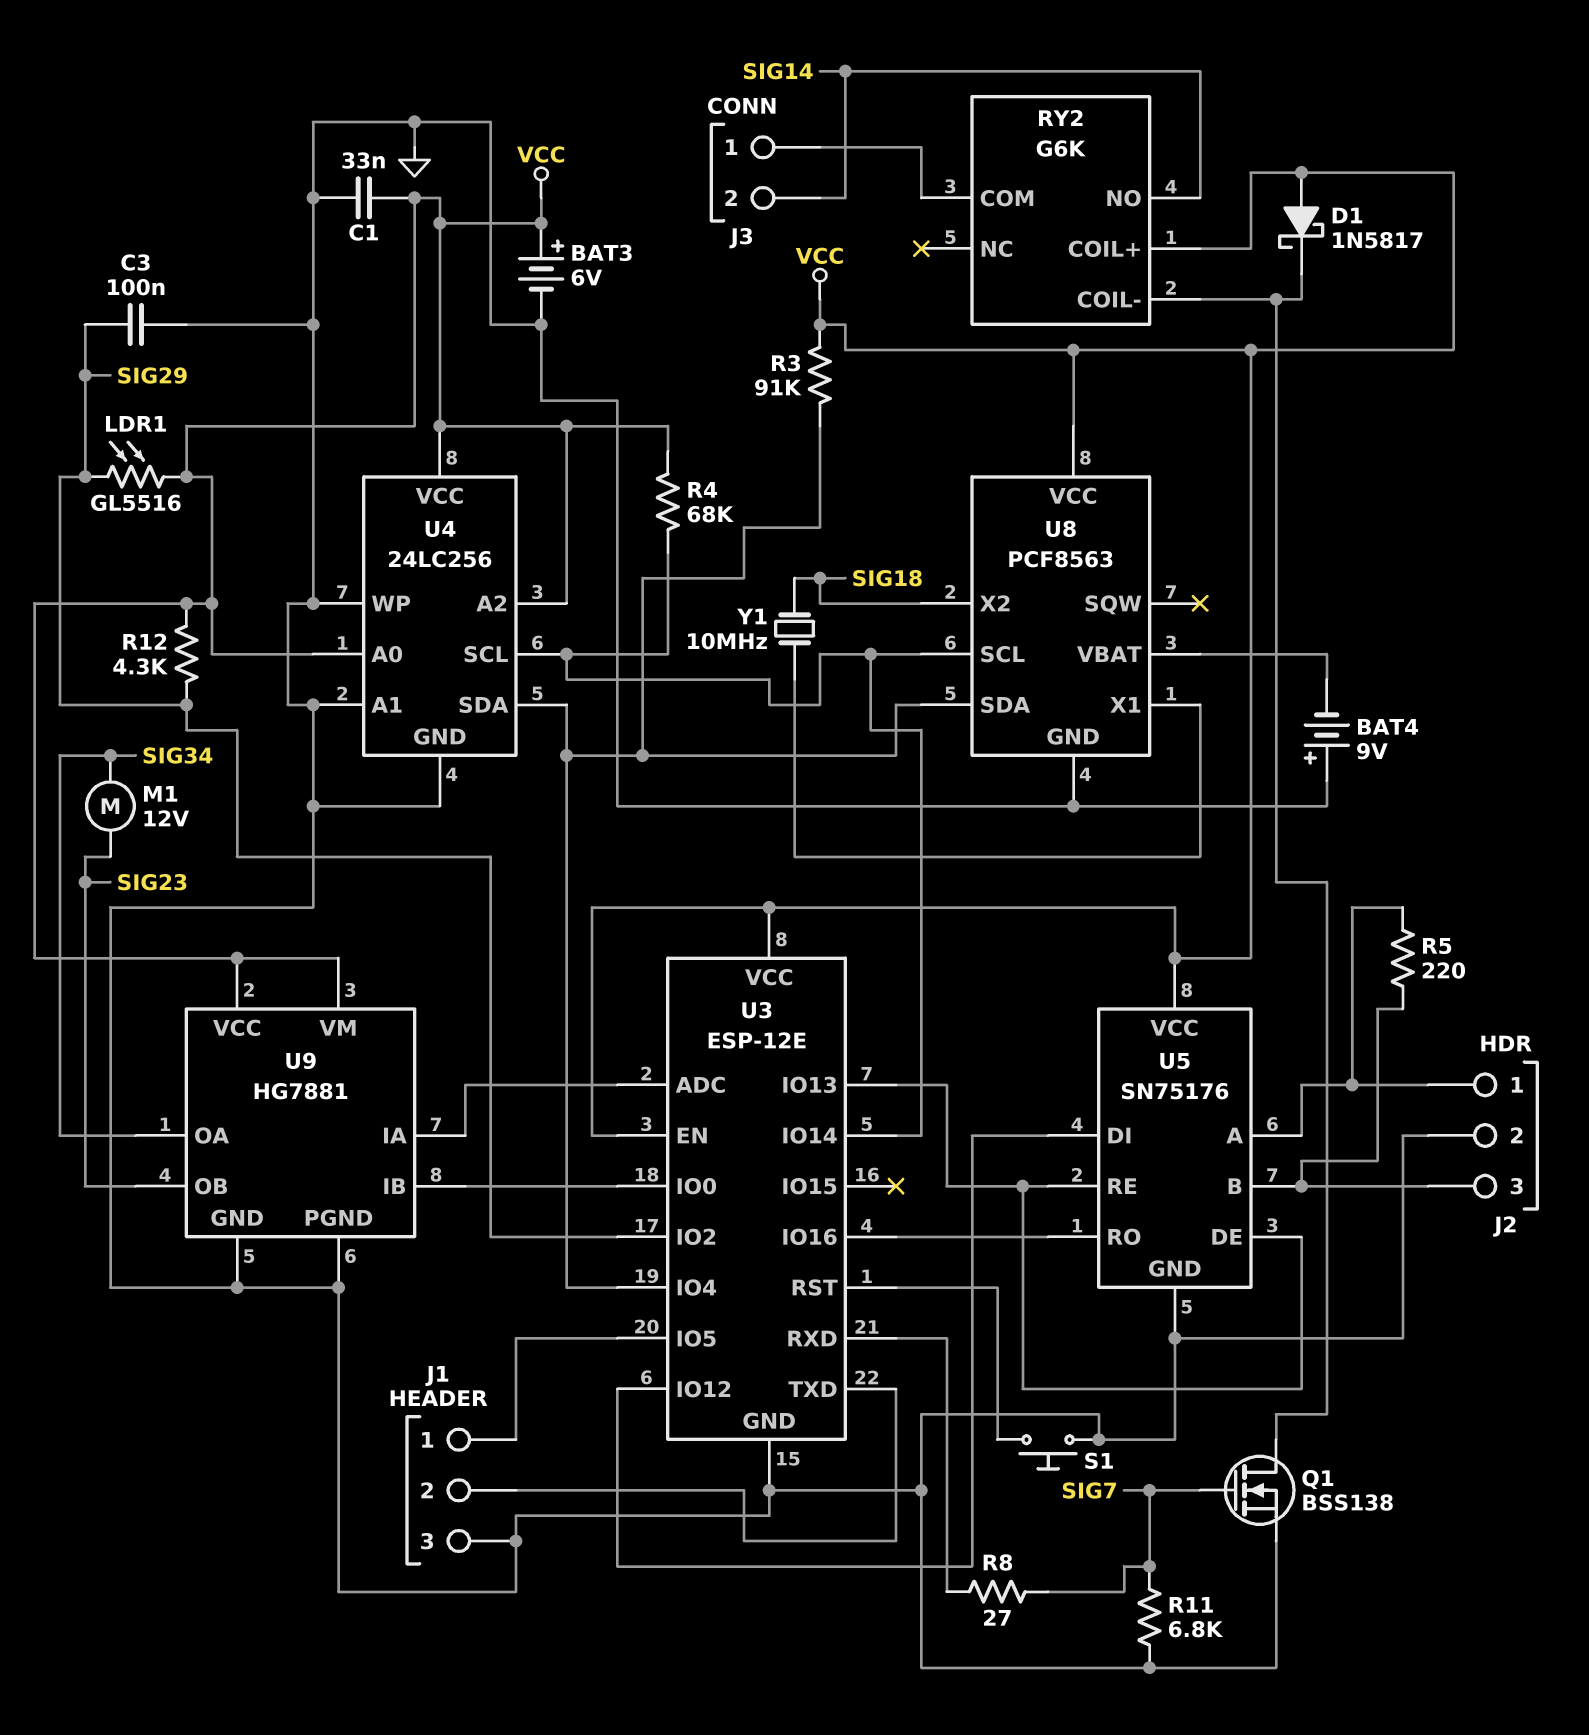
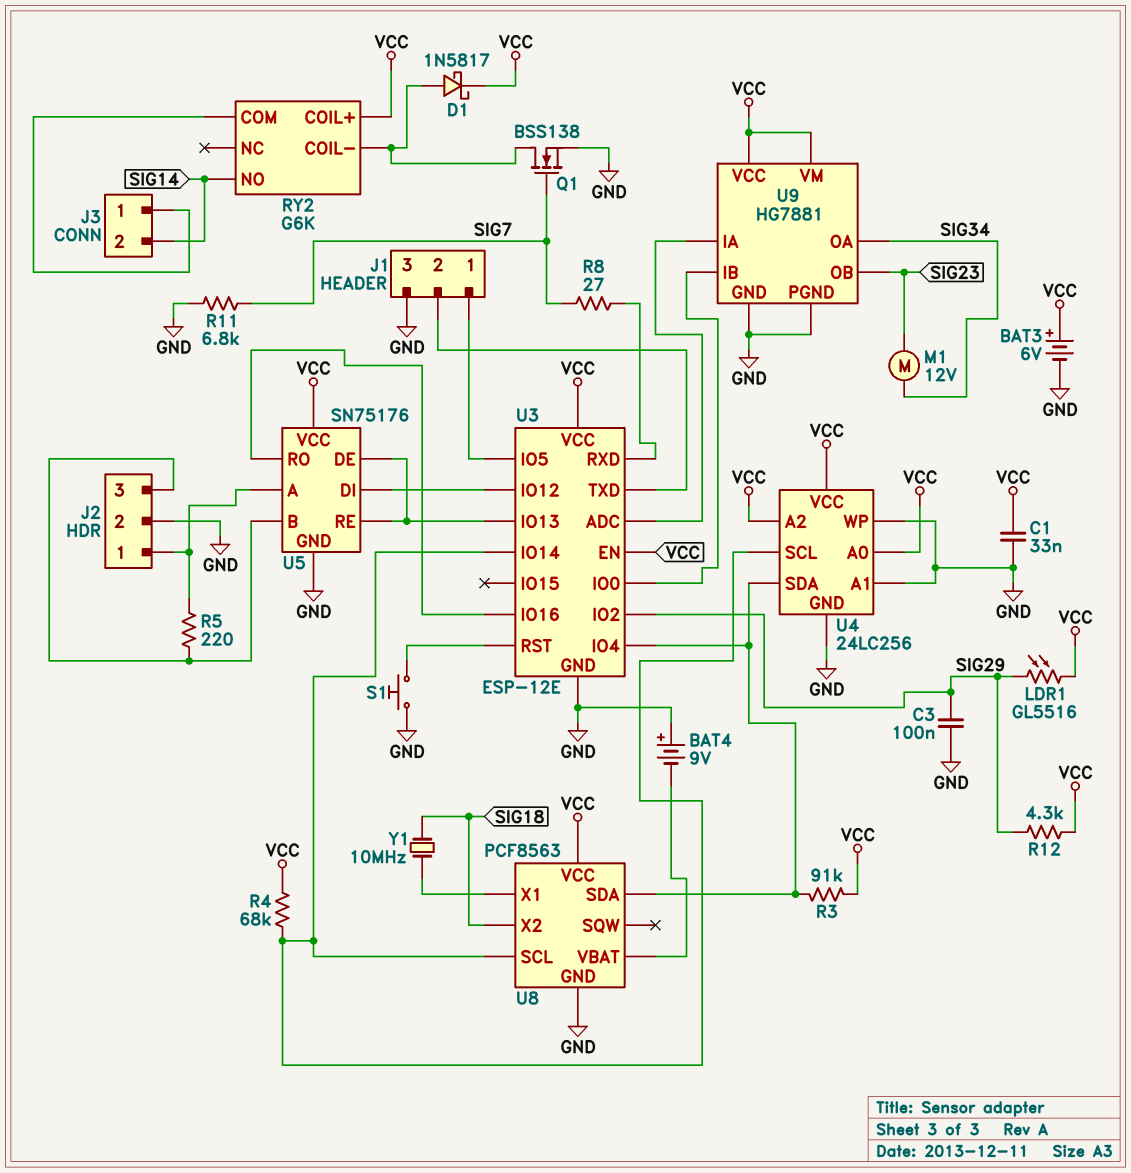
D1: schottky 1N5817 (A VCC, K RY2/COIL-) -> schottky 1N5817 (A RY2/COIL-, K VCC)

